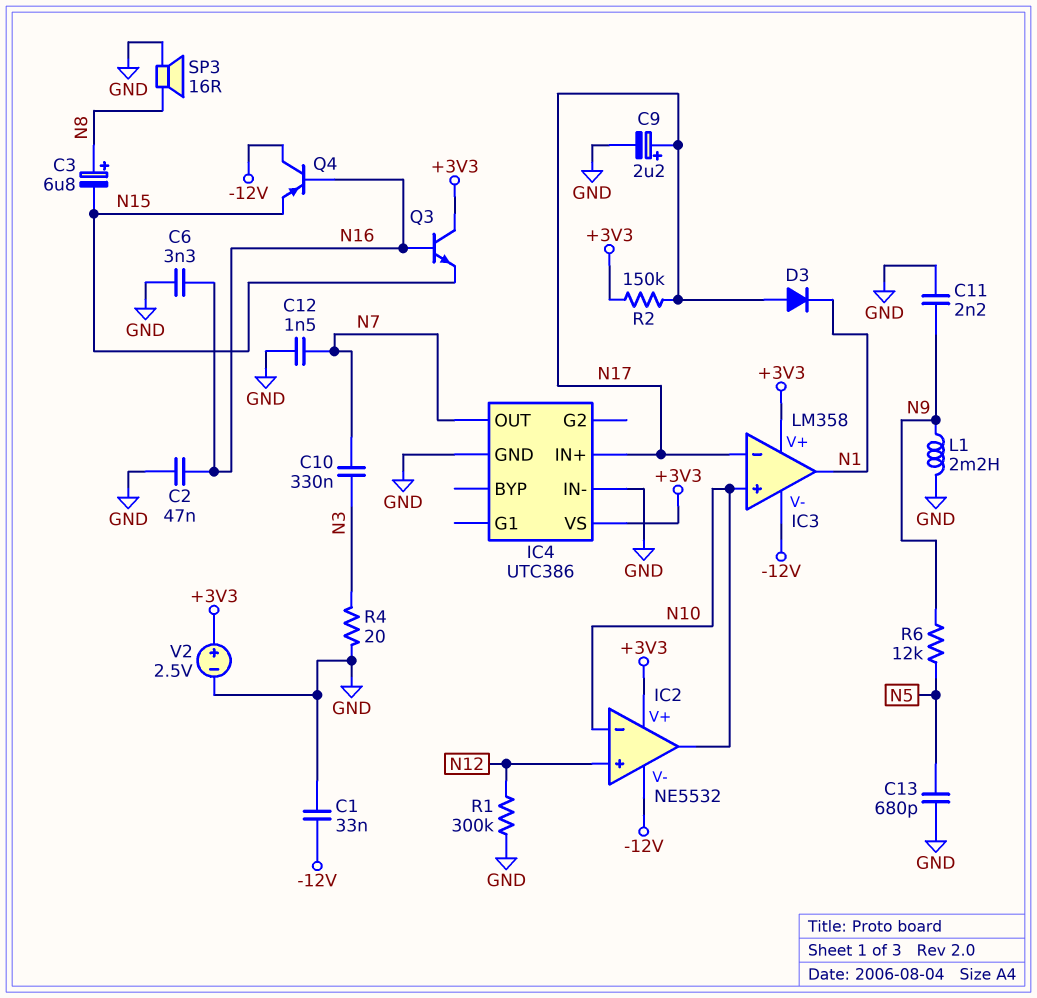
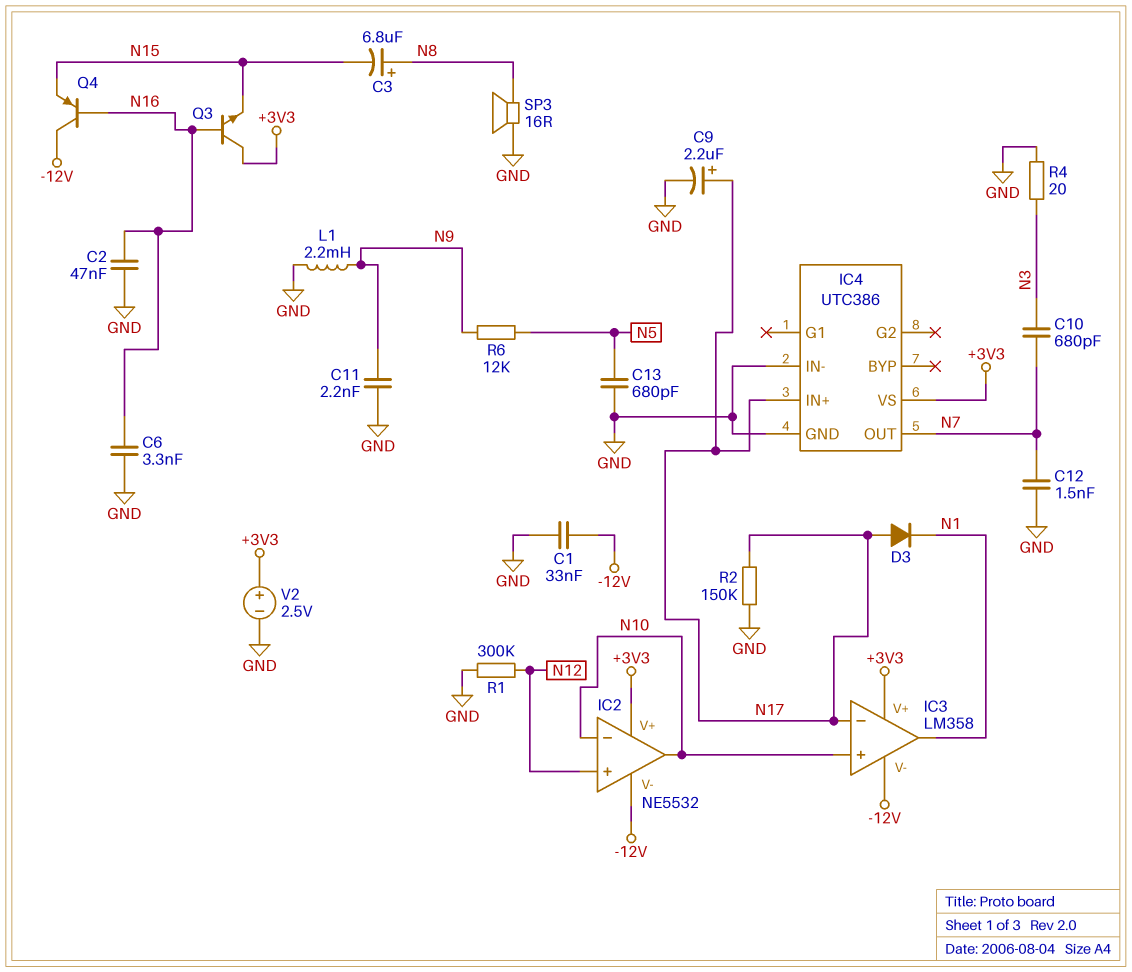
C10: 330nF (N3, N7) -> 680pF (N3, N7)
R2: 150k (+3V3, N17) -> 150k (GND, N17)

